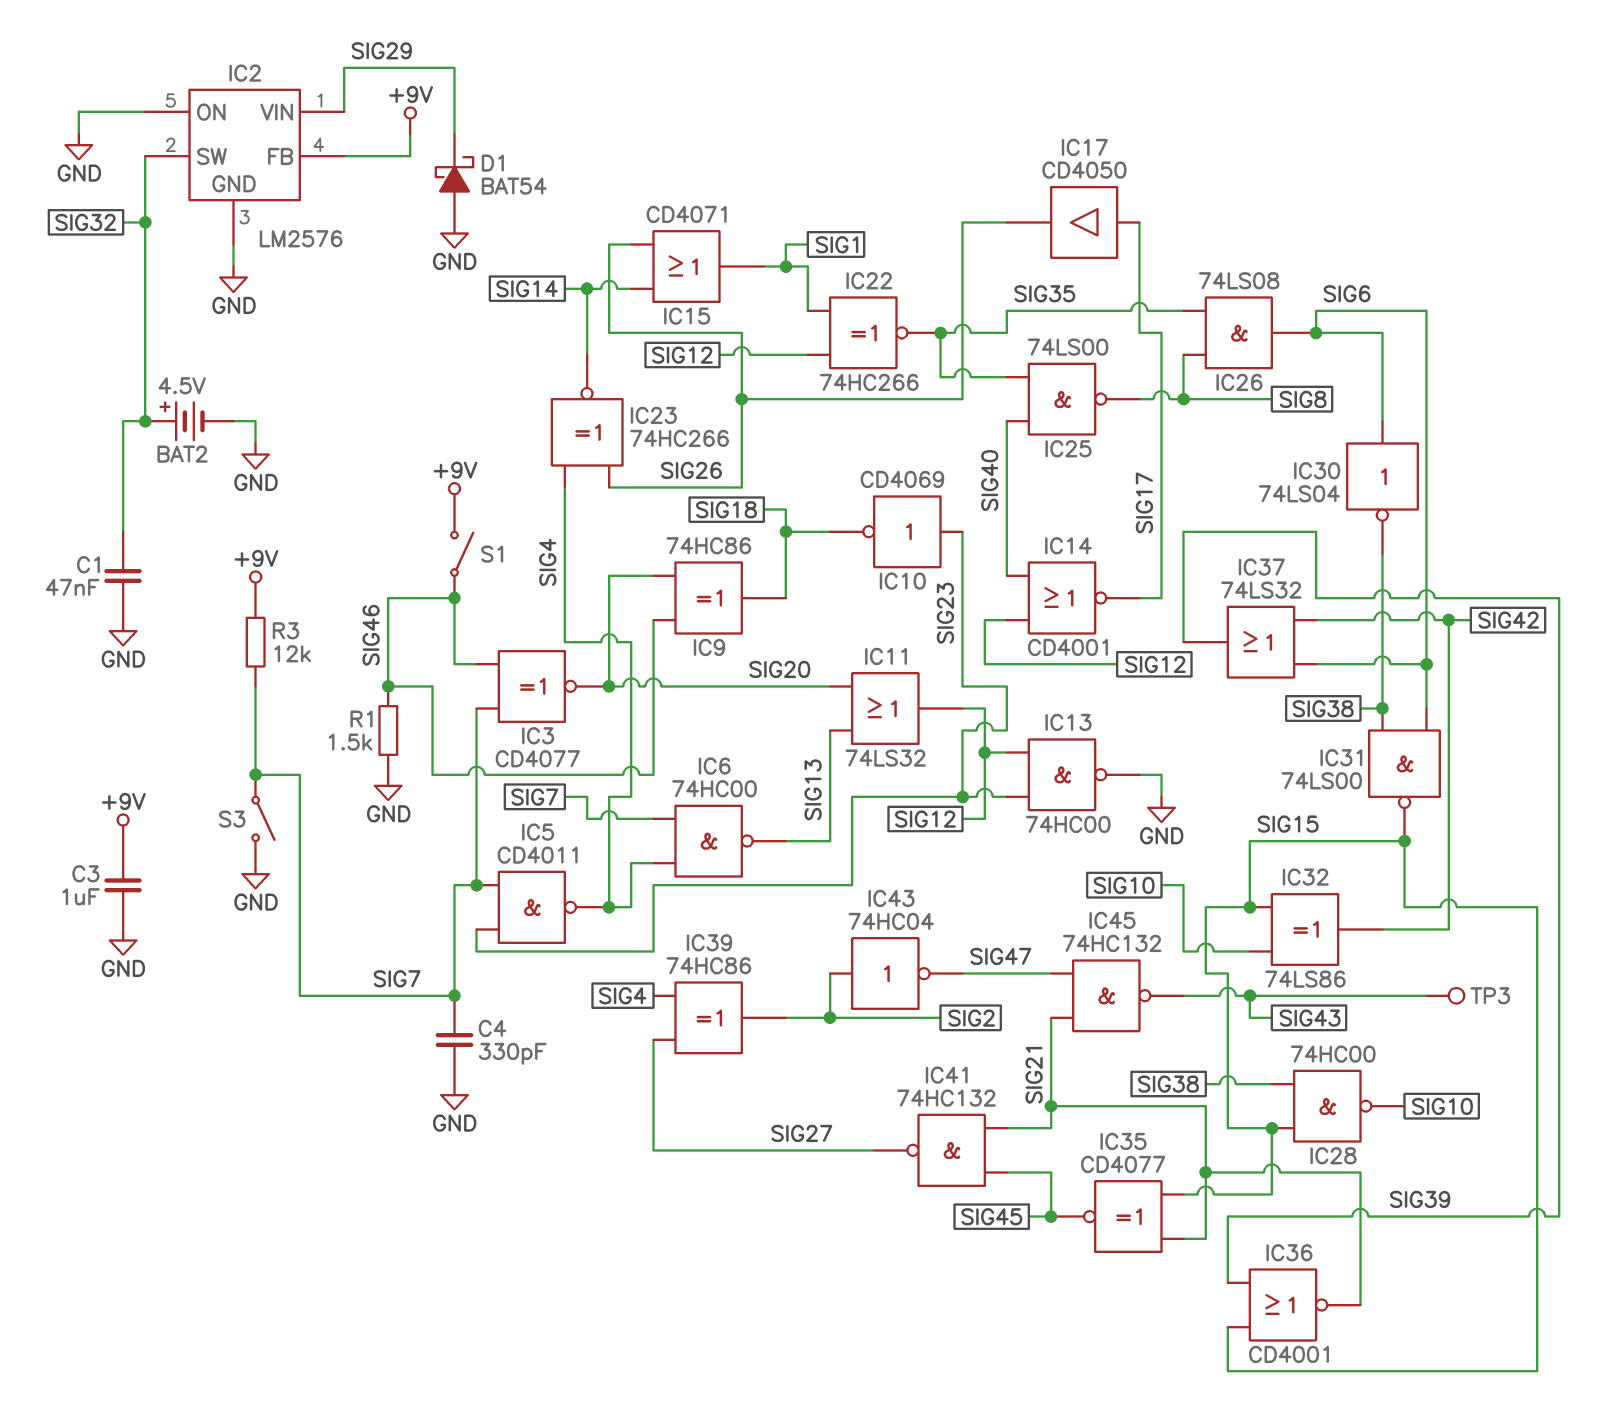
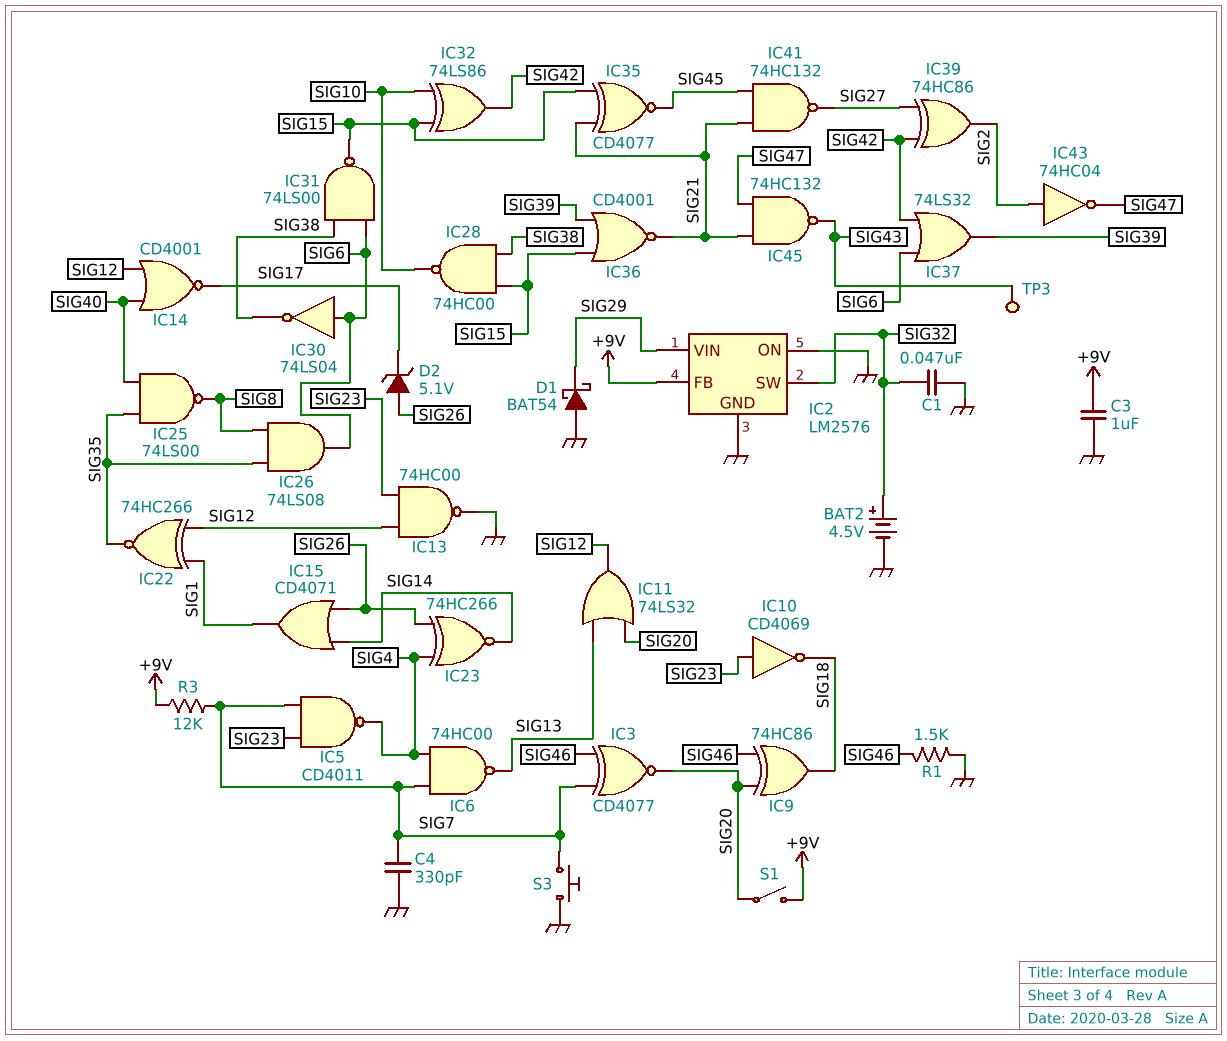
D2: none -> zener 5.1V (A SIG26, K SIG17)
IC17: buffer CD4050 (in SIG17, out SIG26) -> none
IC39: XOR 74HC86 (in SIG4, in SIG27, out SIG2) -> XOR 74HC86 (in SIG27, in SIG42, out SIG2)
S1: switch (+9V, SIG46) -> switch (+9V, SIG20)
S3: switch (GND, SIG7) -> button (GND, SIG7)

